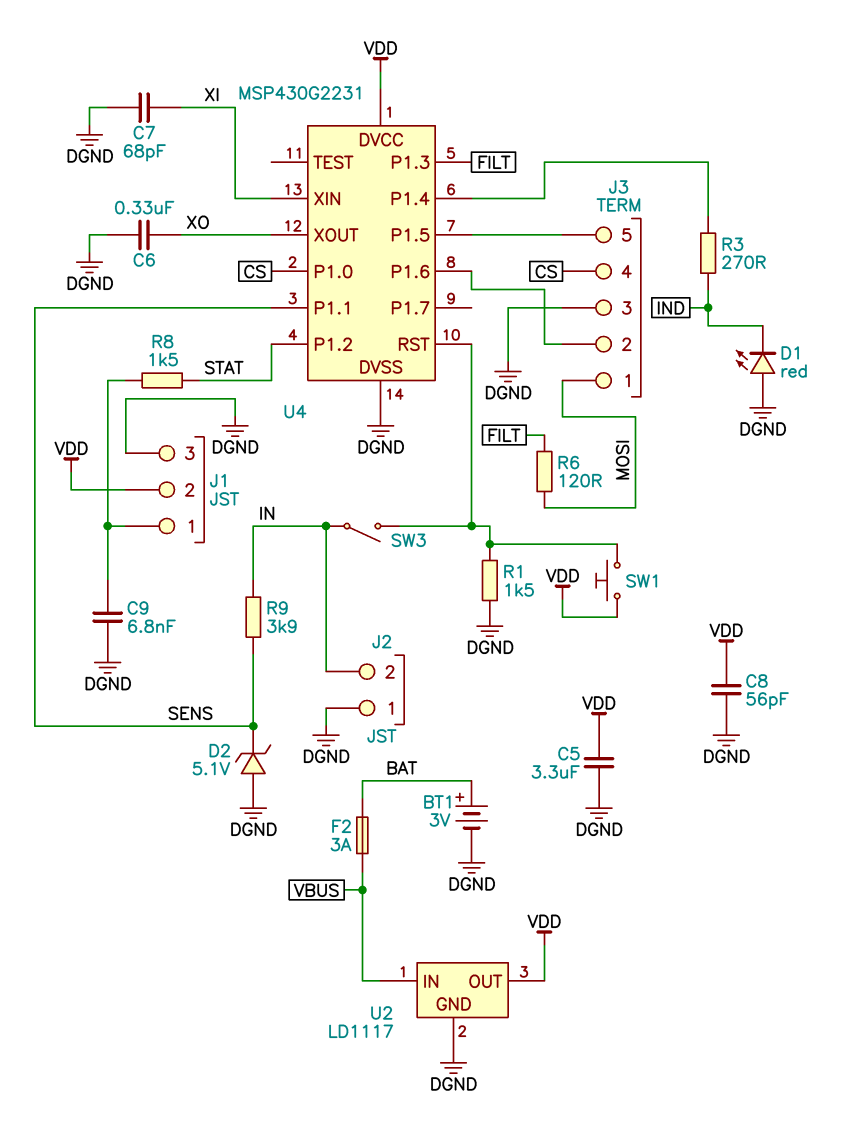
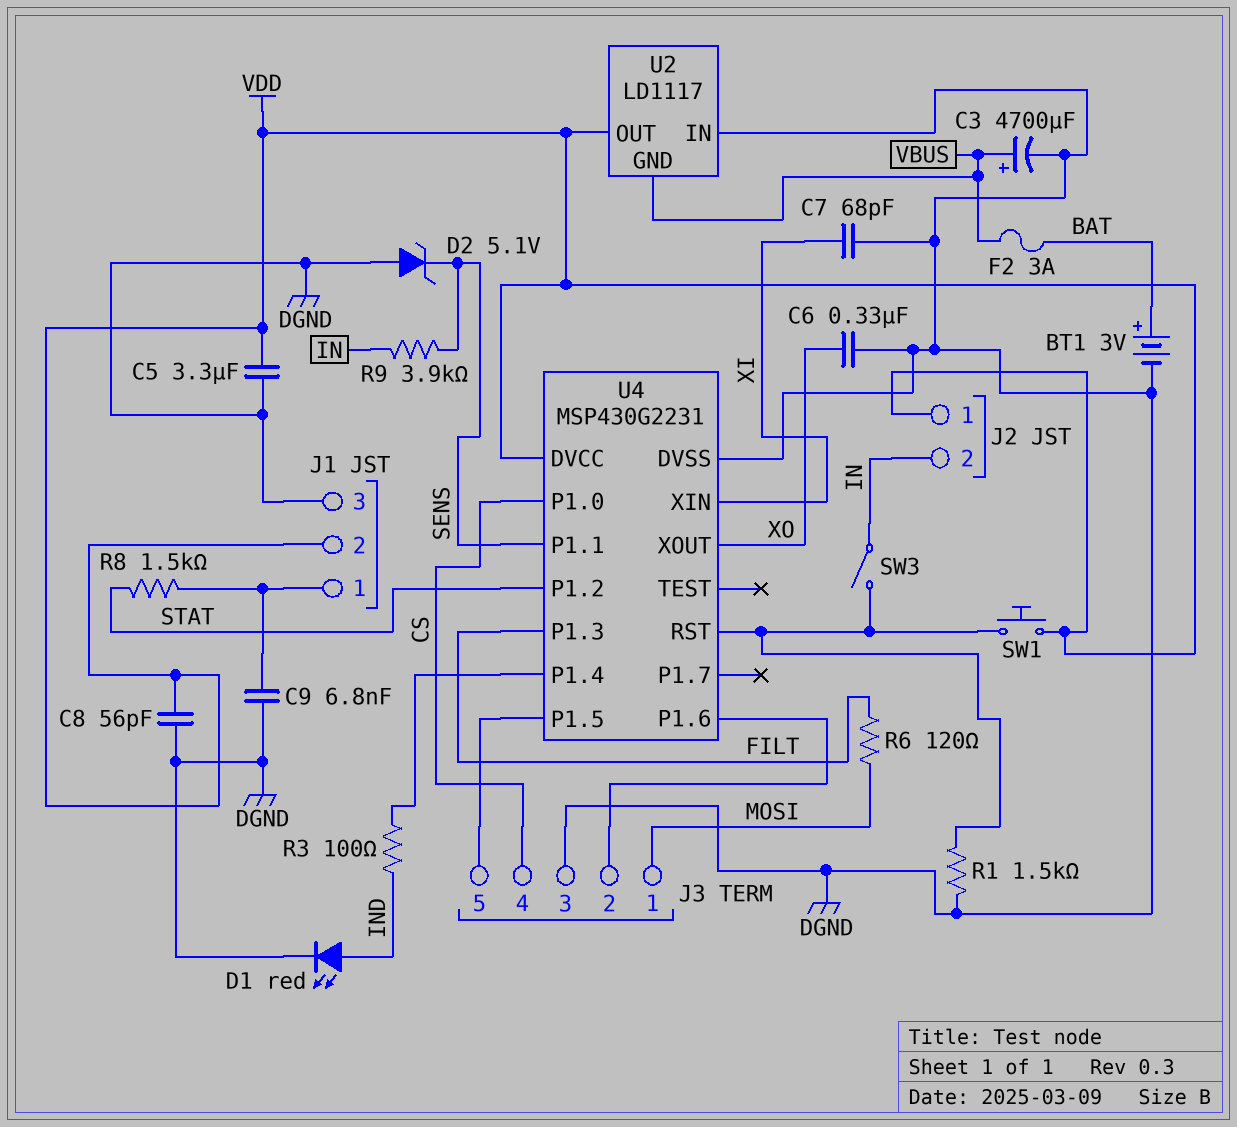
C3: none -> 4700uF (plus VBUS, minus DGND)
D1: LED red (A DGND, K IND) -> LED red (A IND, K DGND)
J2 pin 1: DGND -> VDD
R3: 270 (IND, U4/P1.4) -> 100 (IND, U4/P1.4)
U2 pin GND: DGND -> VBUS
U2 pin IN: VBUS -> DGND

